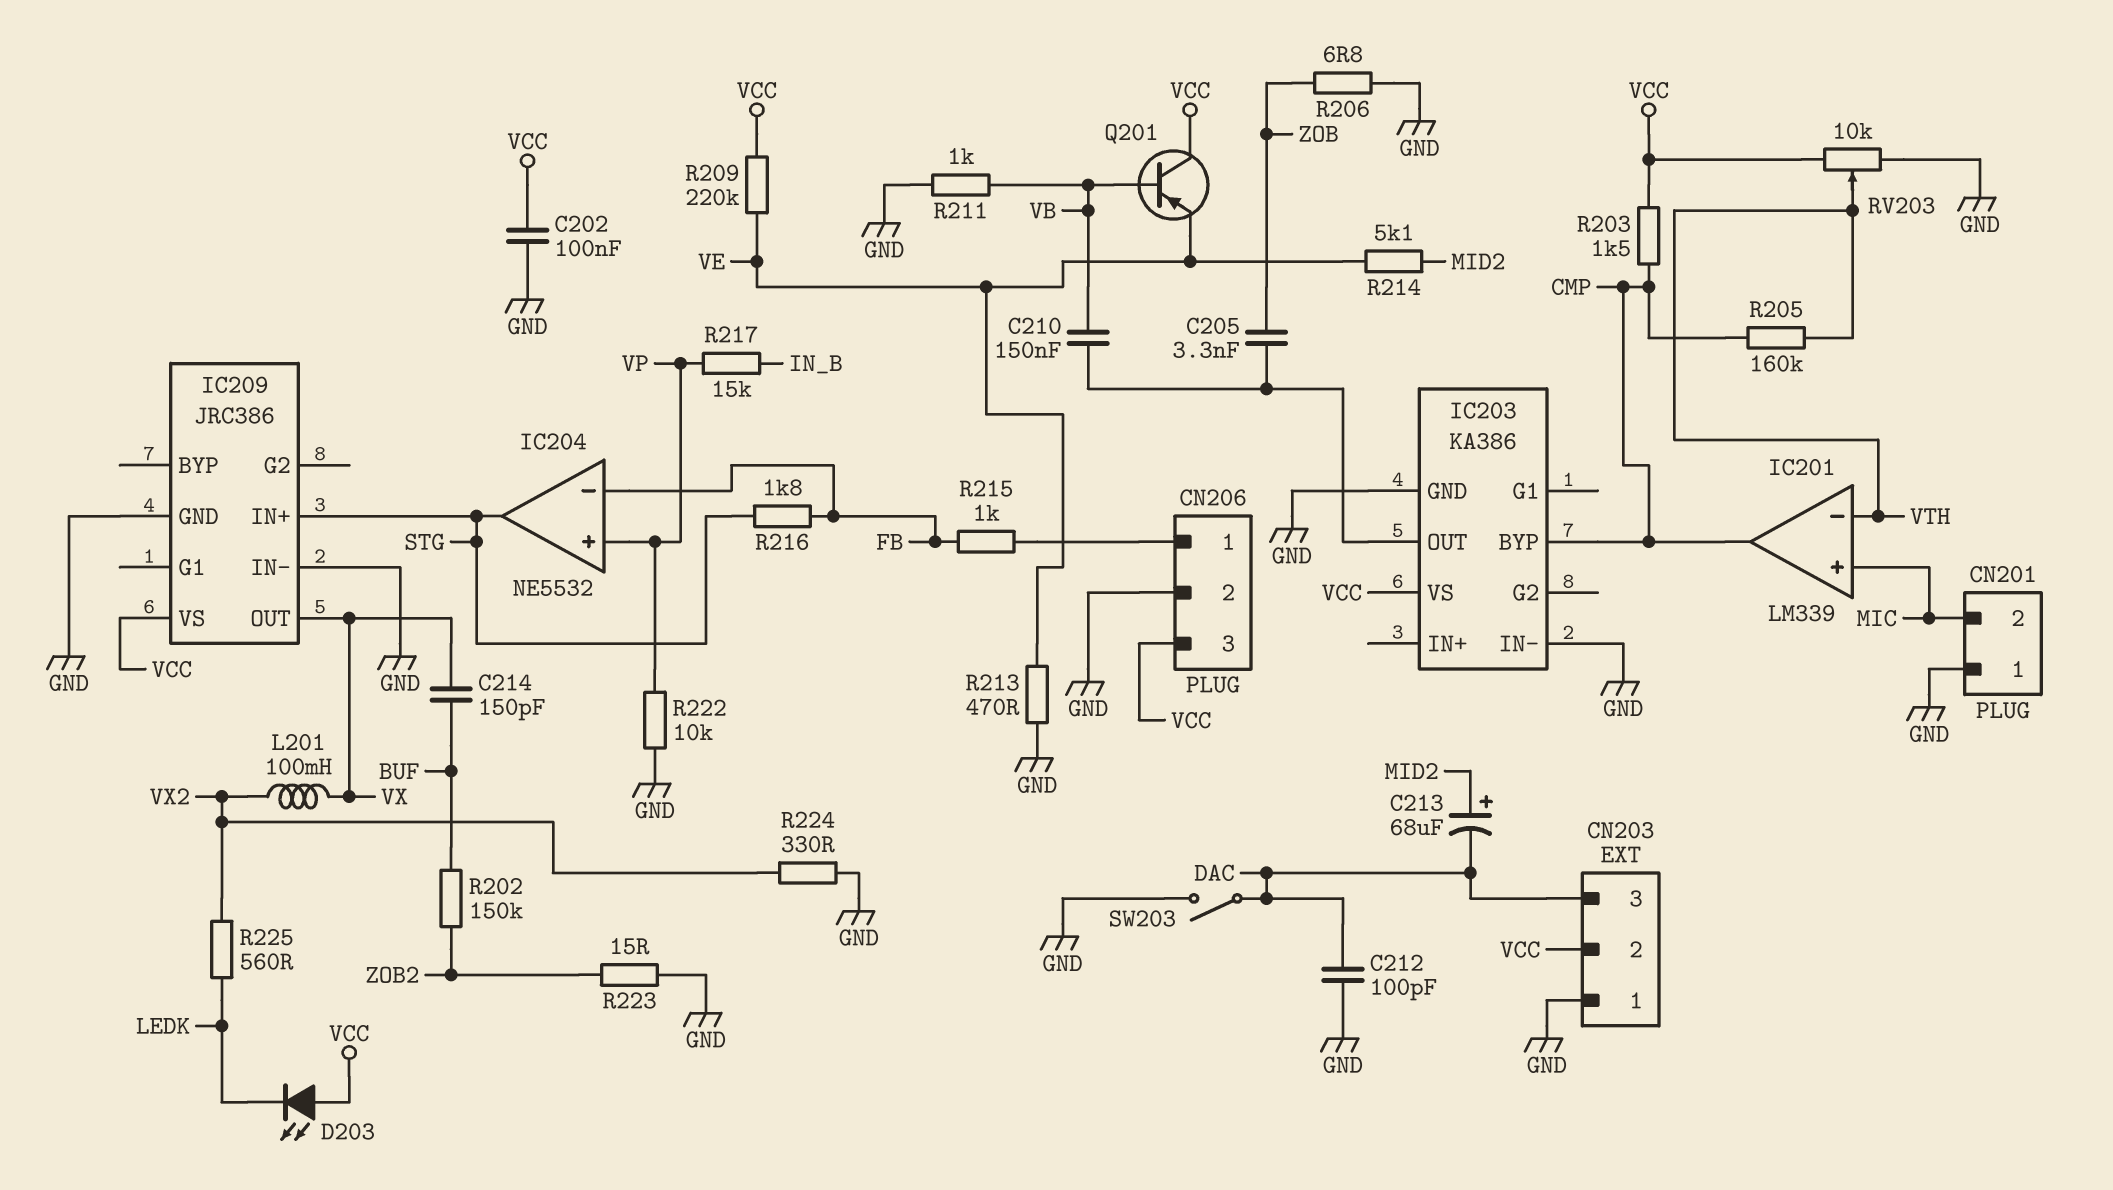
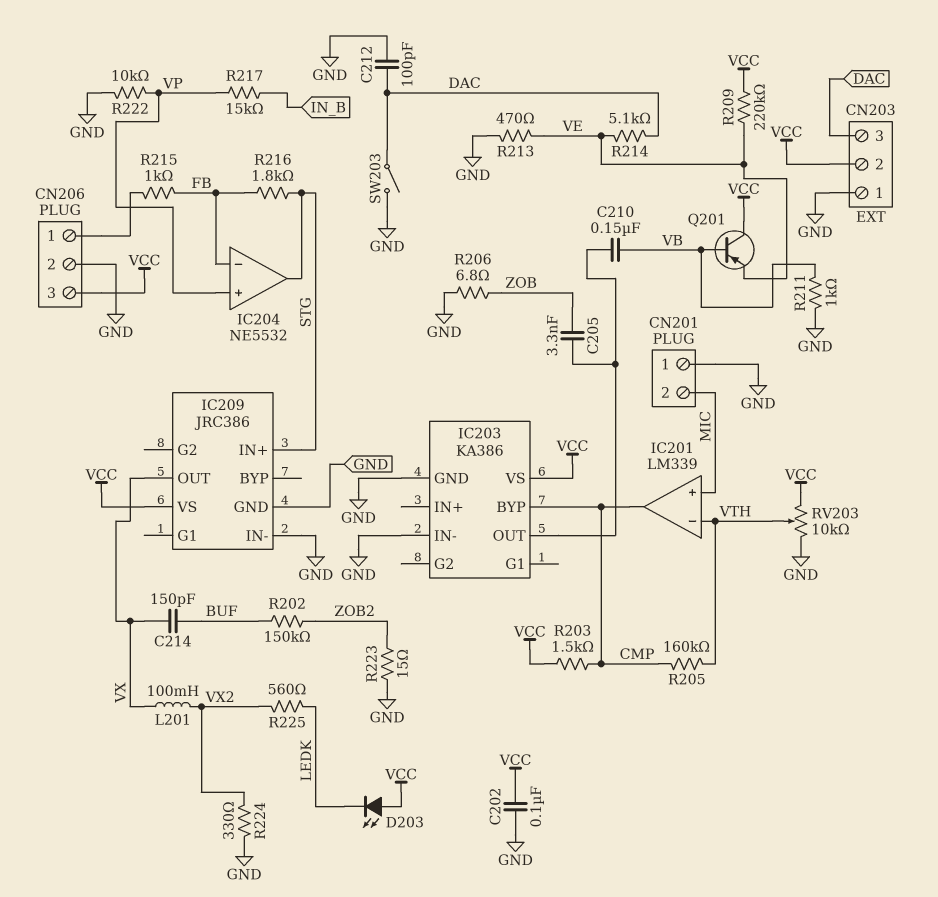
C213: 68uF (plus MID2, minus DAC) -> none
R214: 5.1k (MID2, VE) -> 5.1k (DAC, VE)

